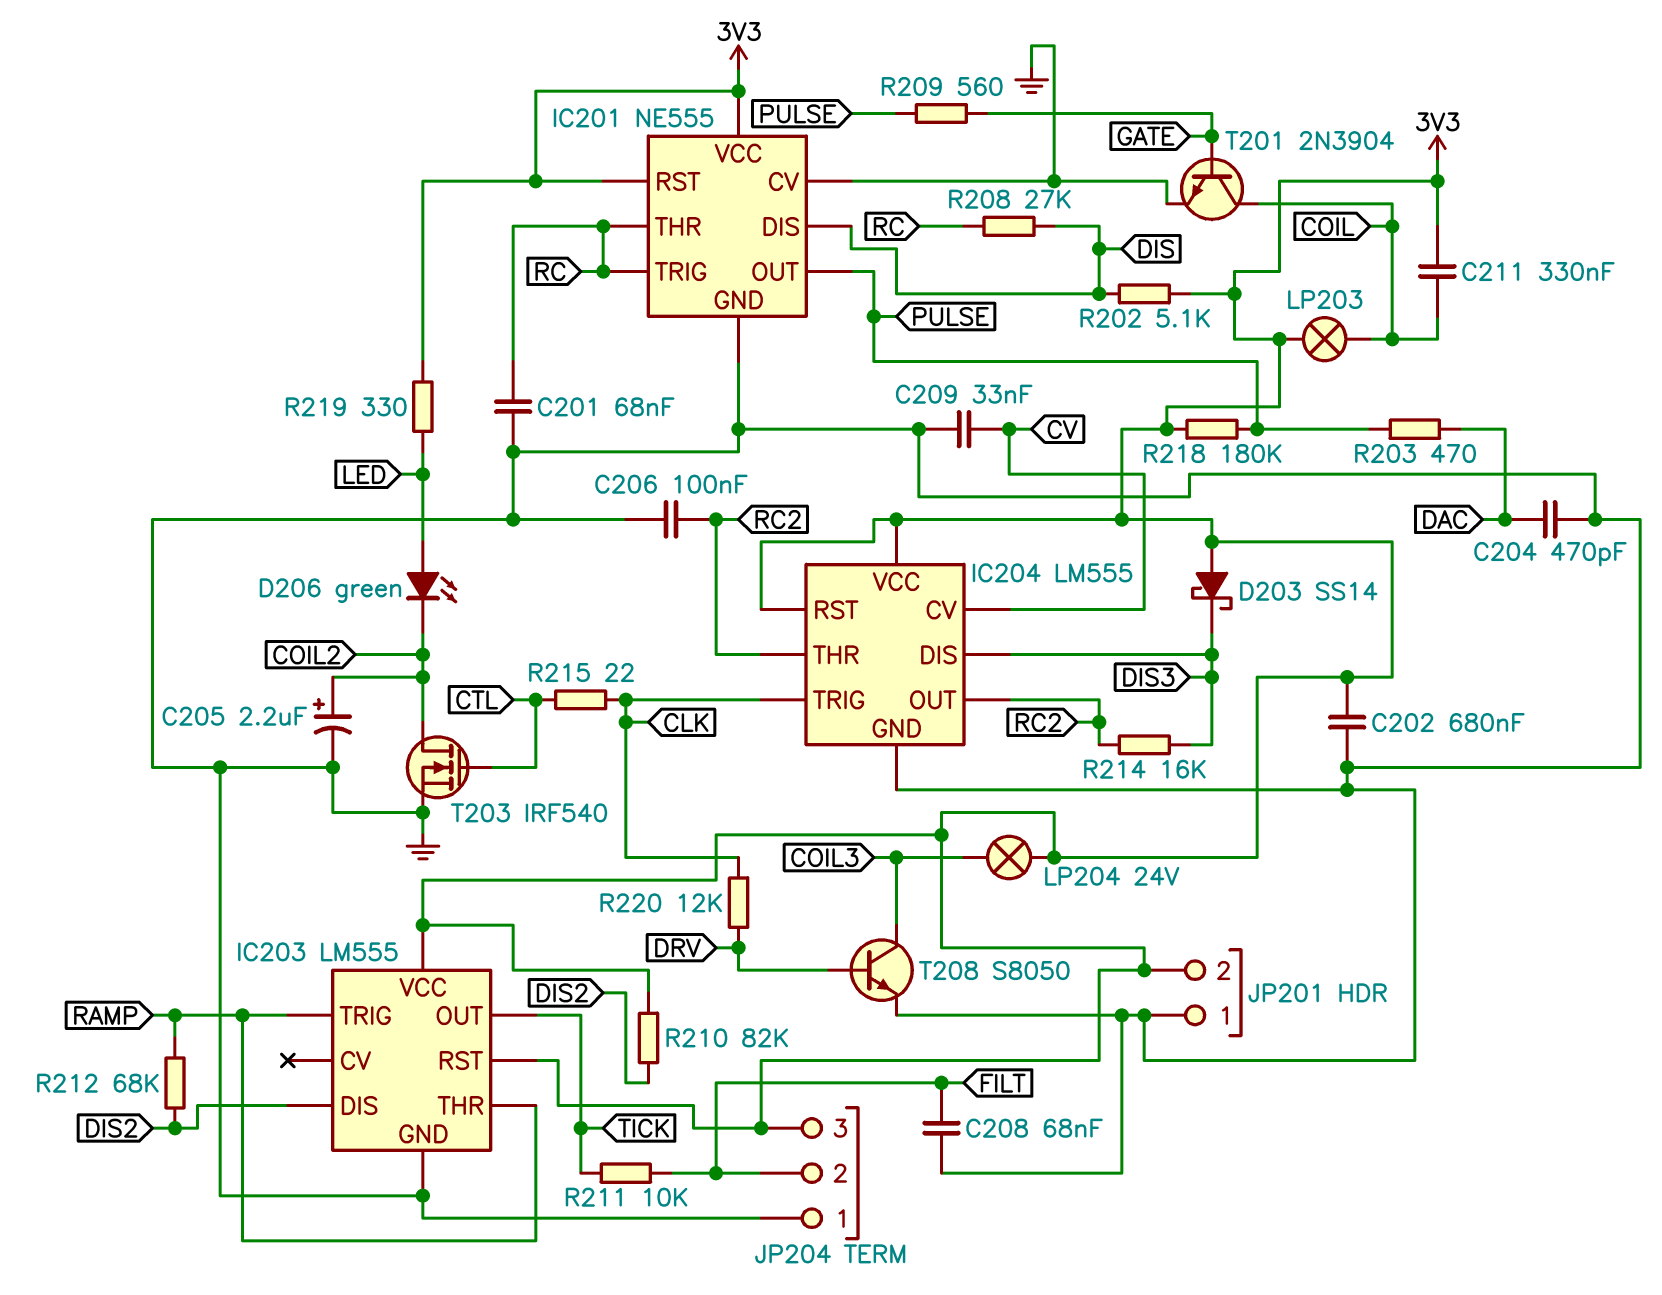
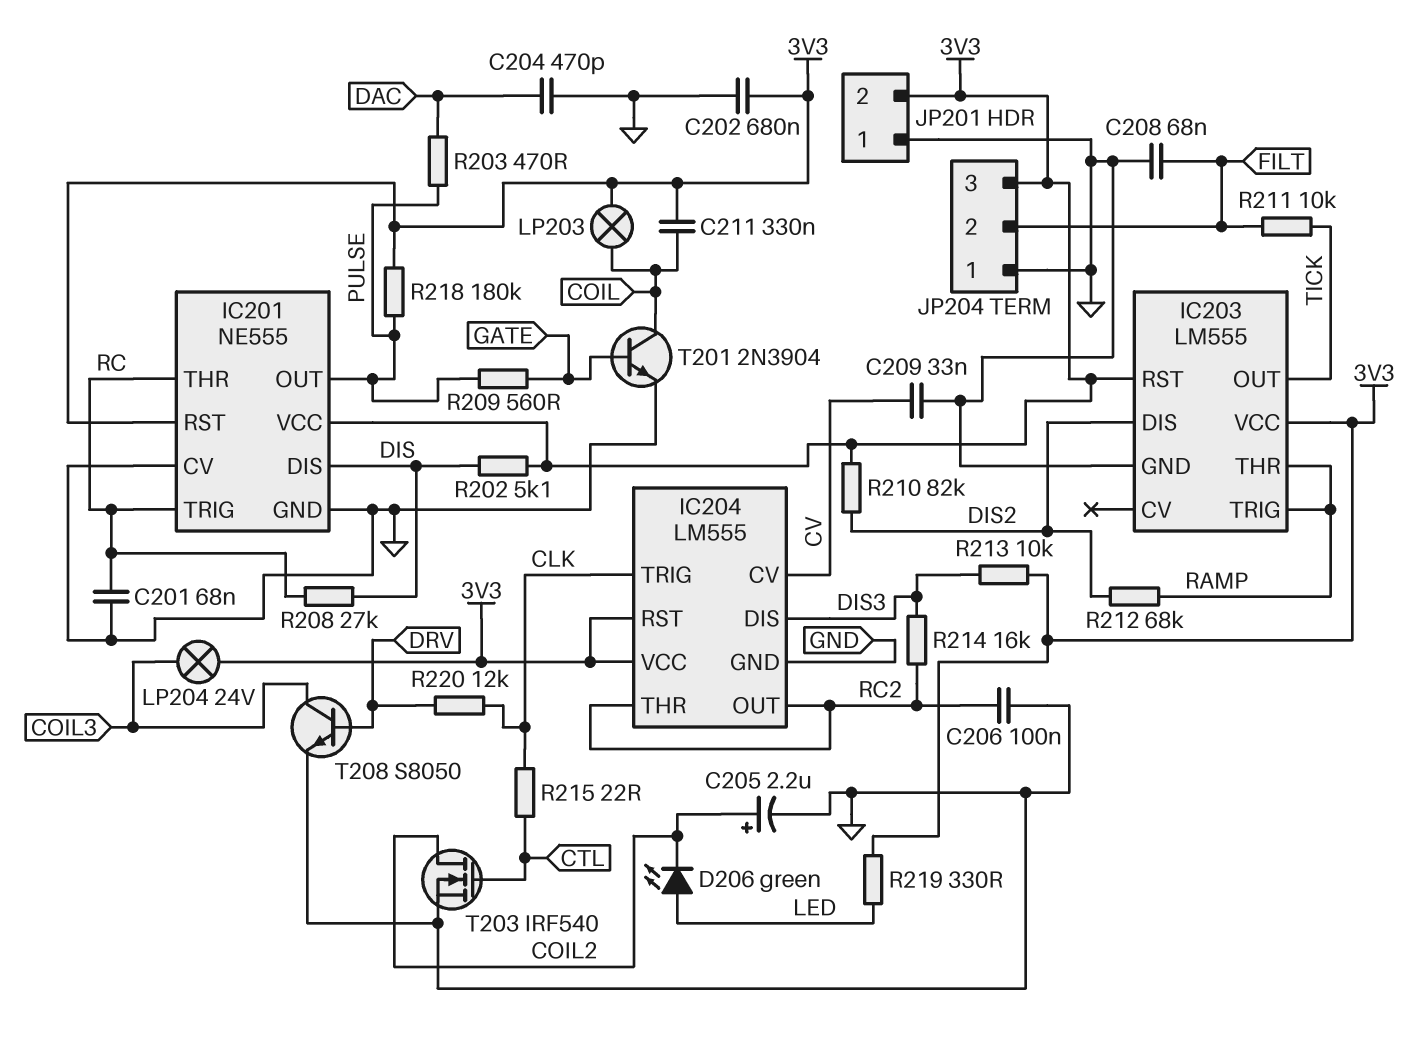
D203: schottky SS14 (A 3V3, K DIS3) -> none
R213: none -> 10k (3V3, DIS3)

